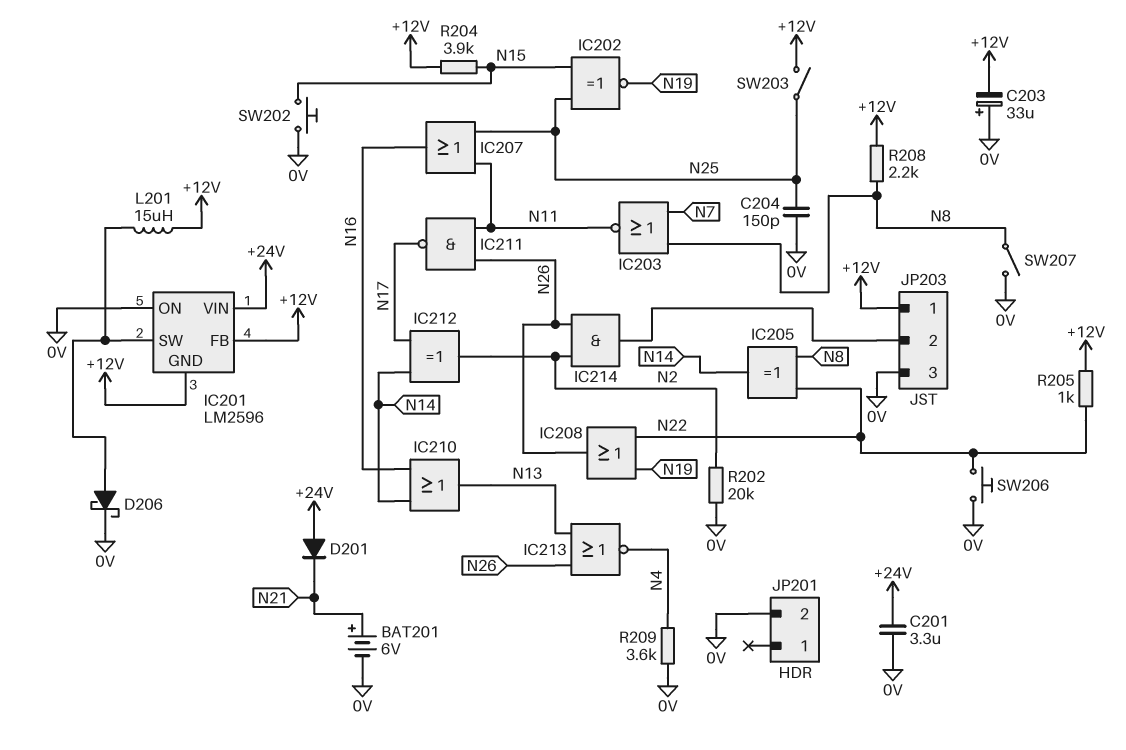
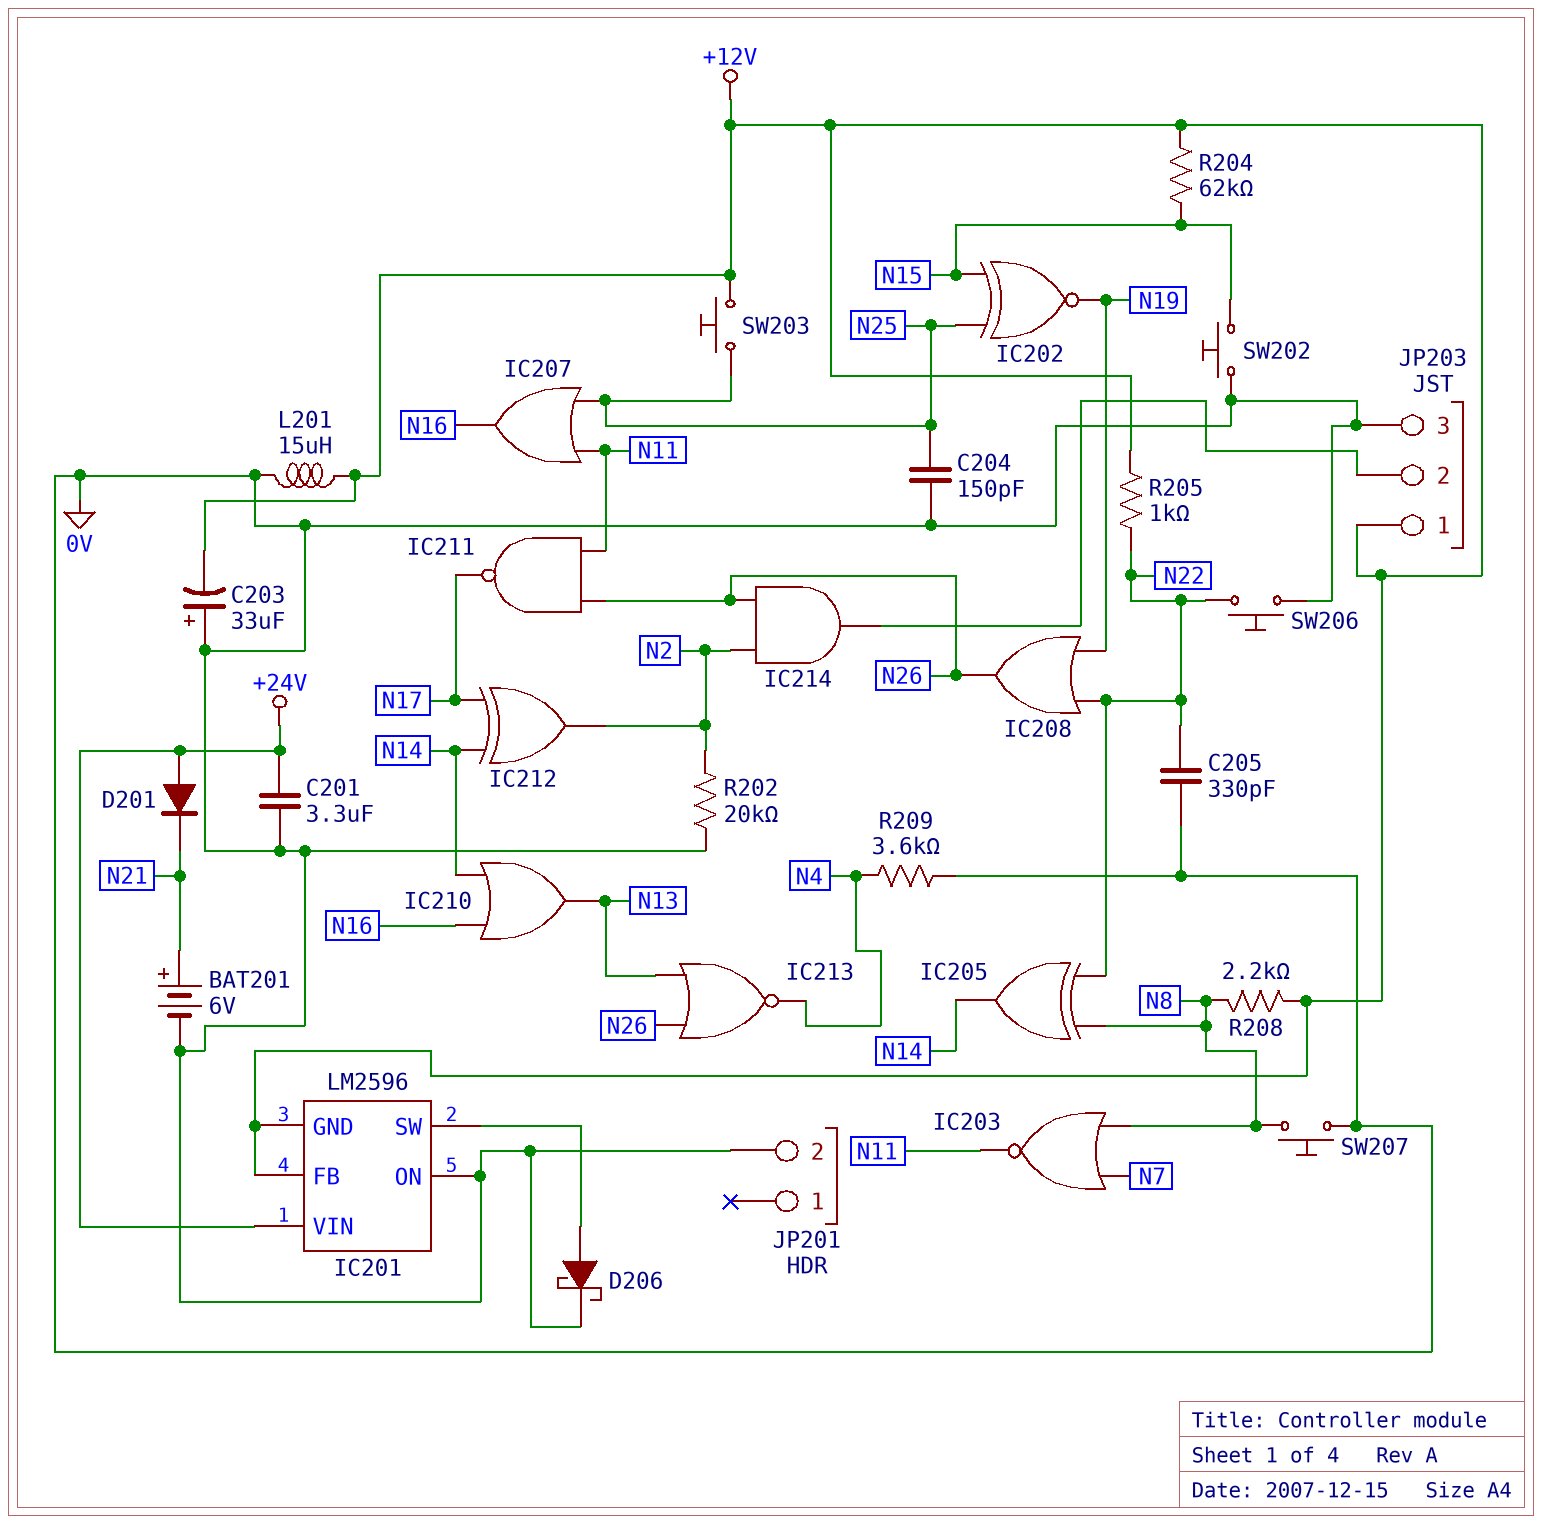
C205: none -> 330pF (0V, N22)
L201: 15uH (+12V, IC201/SW) -> 15uH (+12V, 0V)
R204: 3.9k (+12V, N15) -> 62k (+12V, N15)
SW203: switch (+12V, N25) -> button (+12V, N25)
SW207: switch (0V, N8) -> button (0V, N8)

